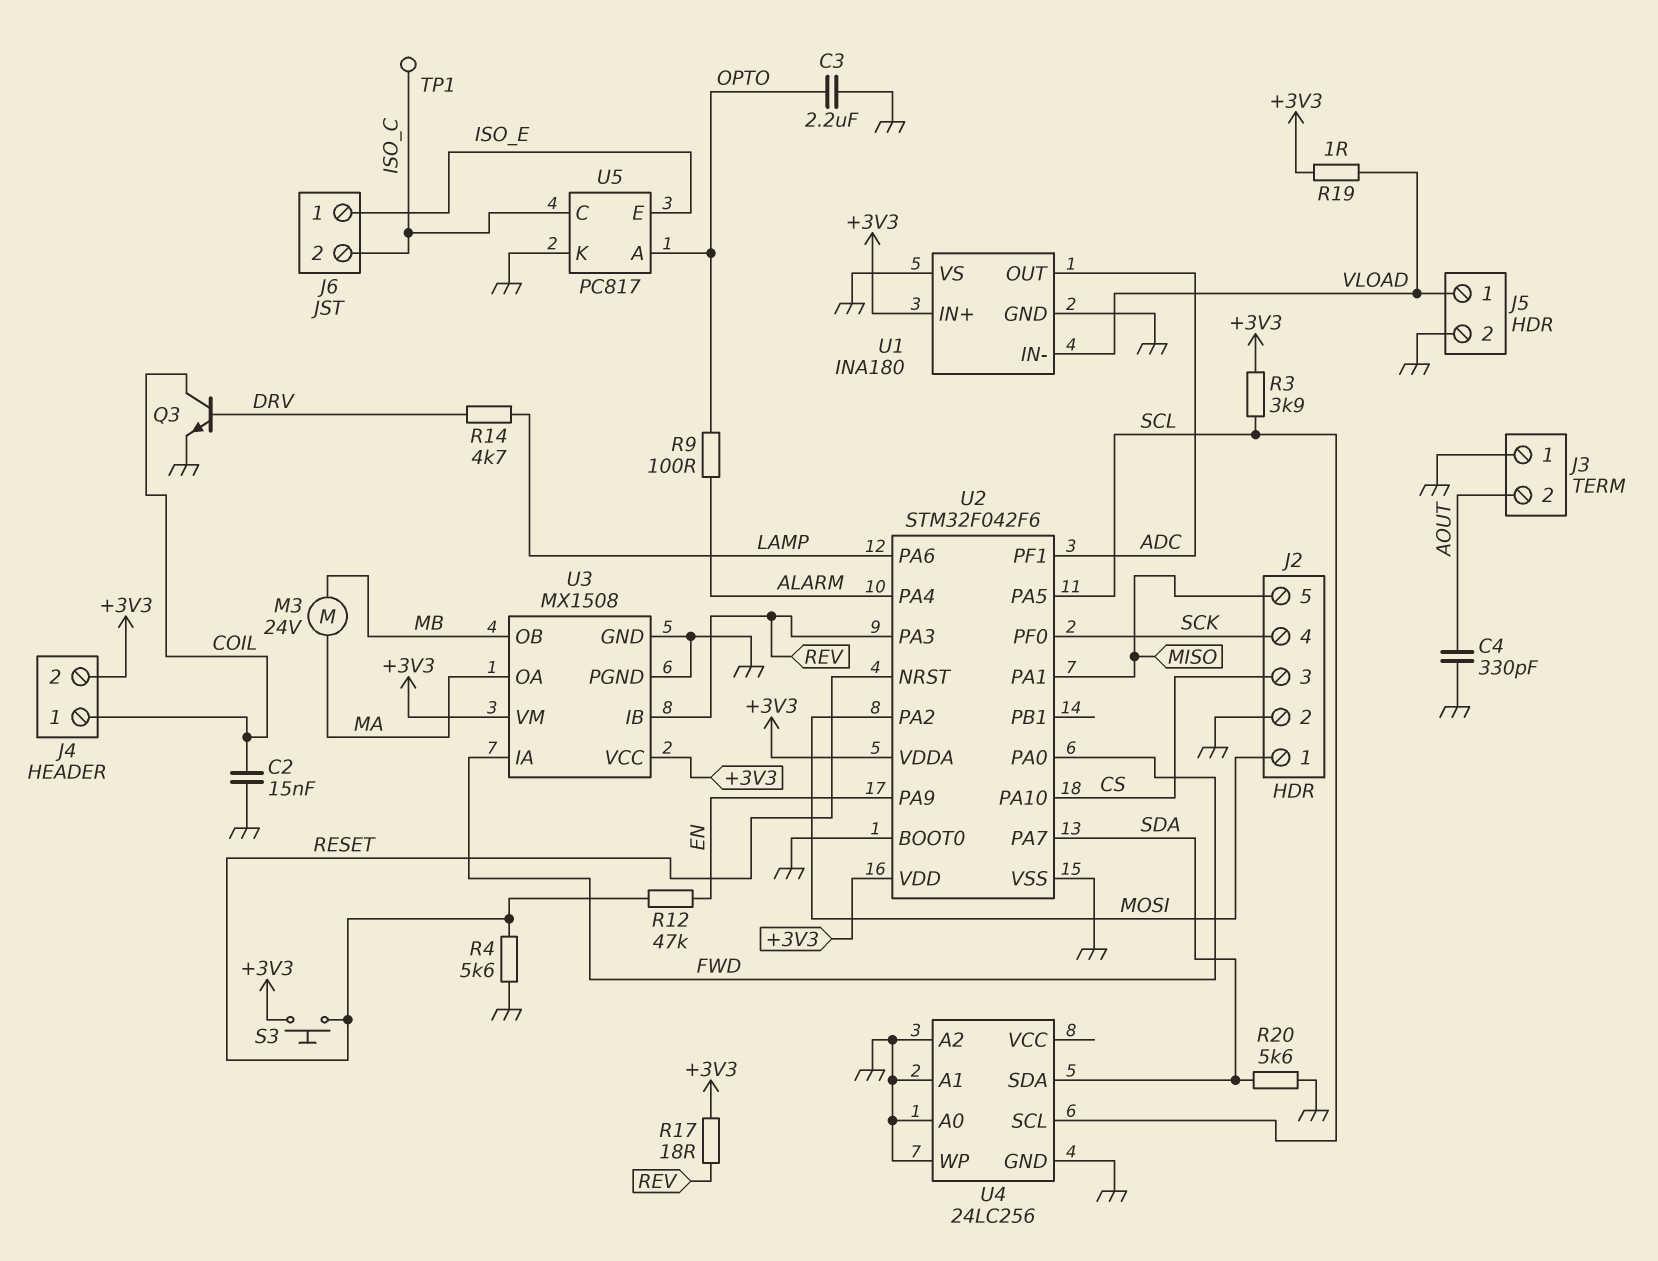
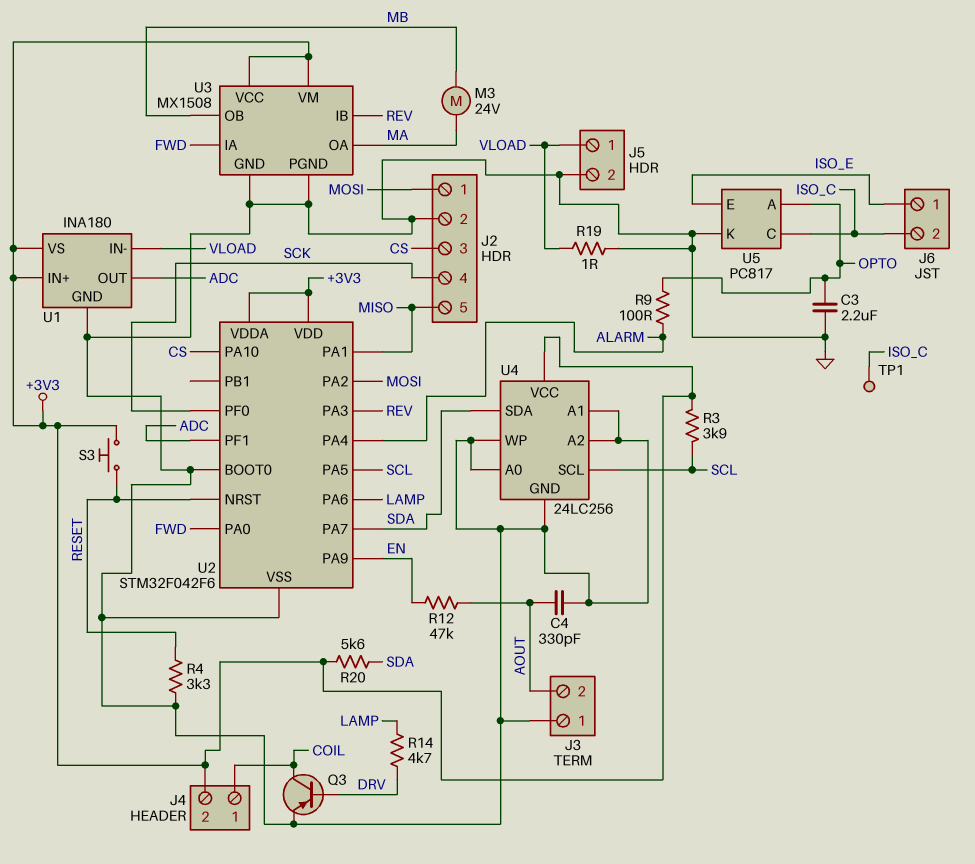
C2: 15nF (COIL, GND) -> none
Q3: NPN (B DRV, C COIL, E GND) -> PNP (B DRV, C COIL, E GND)
R4: 5.6k (GND, RESET) -> 3.3k (GND, RESET)
R12: 47k (EN, RESET) -> 47k (AOUT, EN)
R17: 18 (+3V3, REV) -> none
R19: 1 (+3V3, VLOAD) -> 1 (GND, VLOAD)
R20: 5.6k (GND, SDA) -> 5.6k (+3V3, SDA)
U1 pin VS: GND -> +3V3
U4 pin VCC: none -> +3V3

